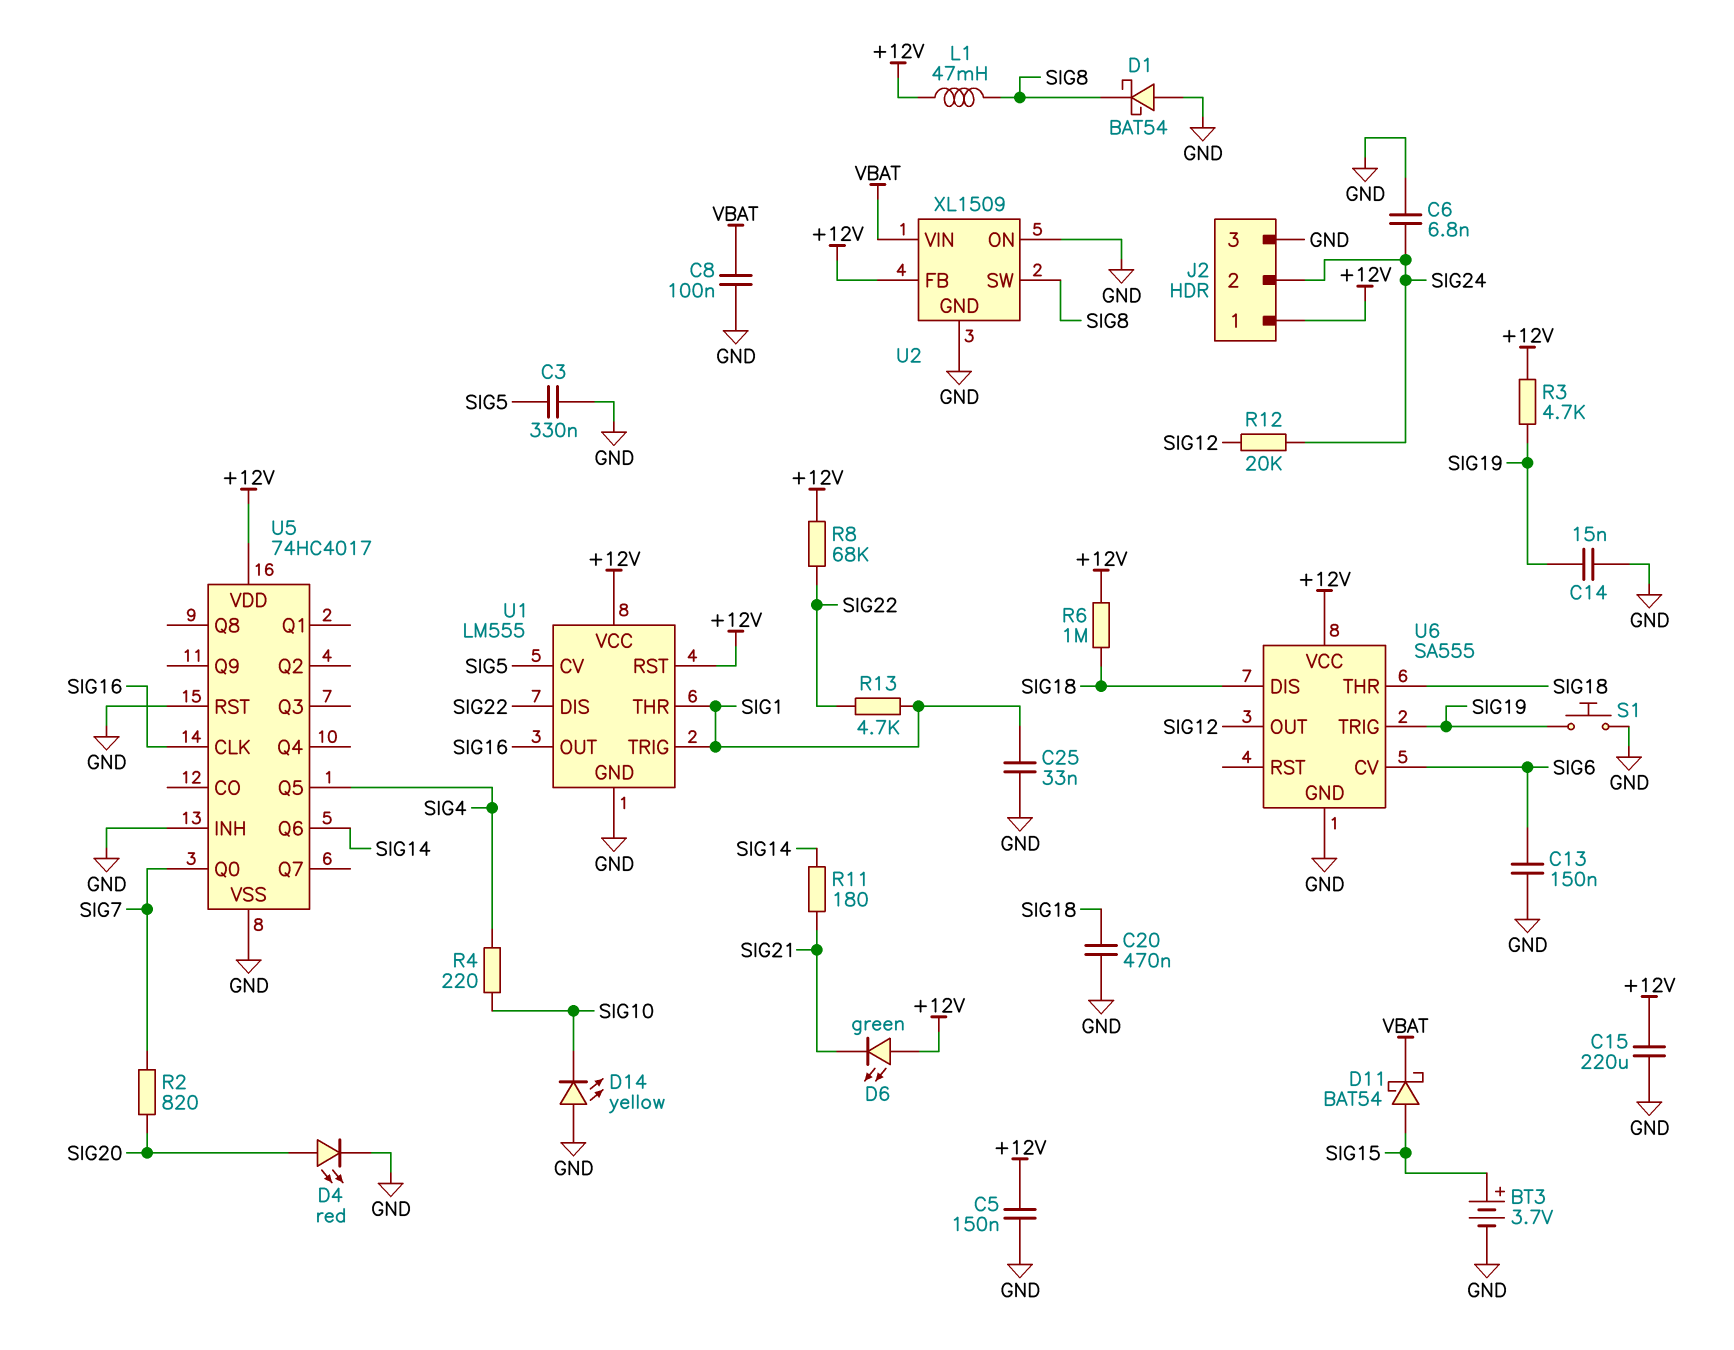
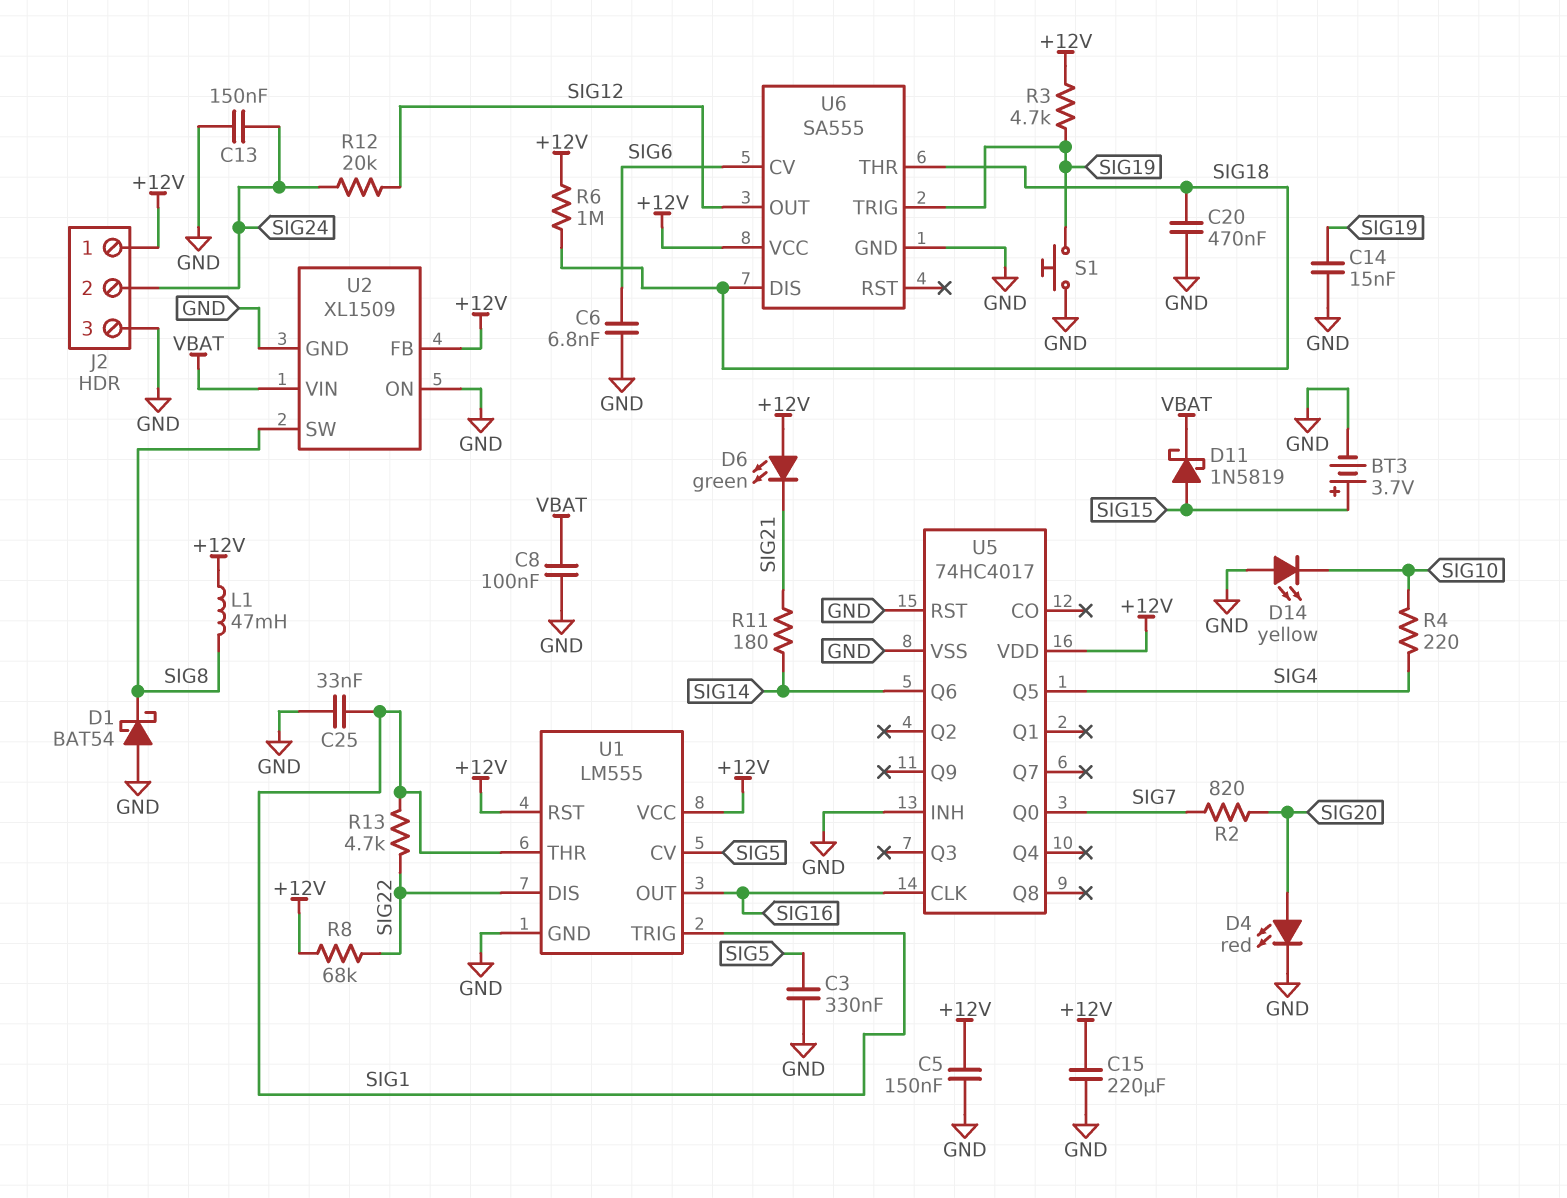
C6: 6.8nF (GND, SIG24) -> 6.8nF (GND, SIG6)
C13: 150nF (GND, SIG6) -> 150nF (GND, SIG24)
D11: schottky BAT54 (A SIG15, K VBAT) -> schottky 1N5819 (A SIG15, K VBAT)

